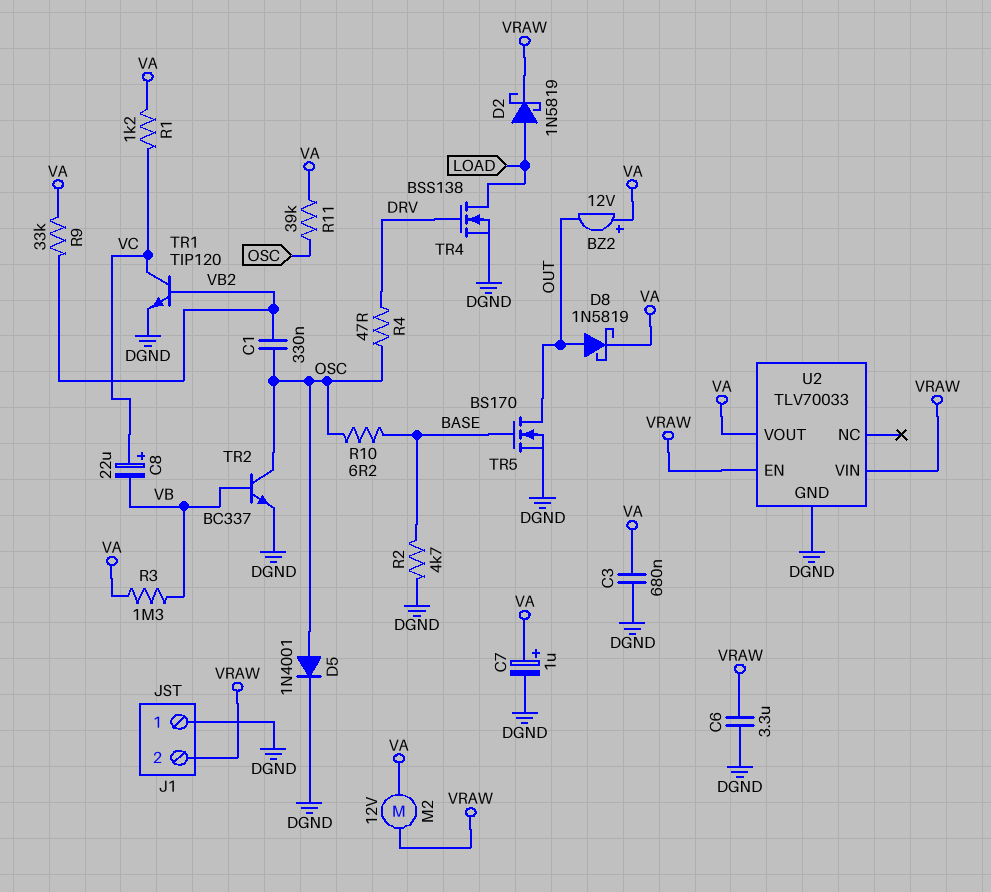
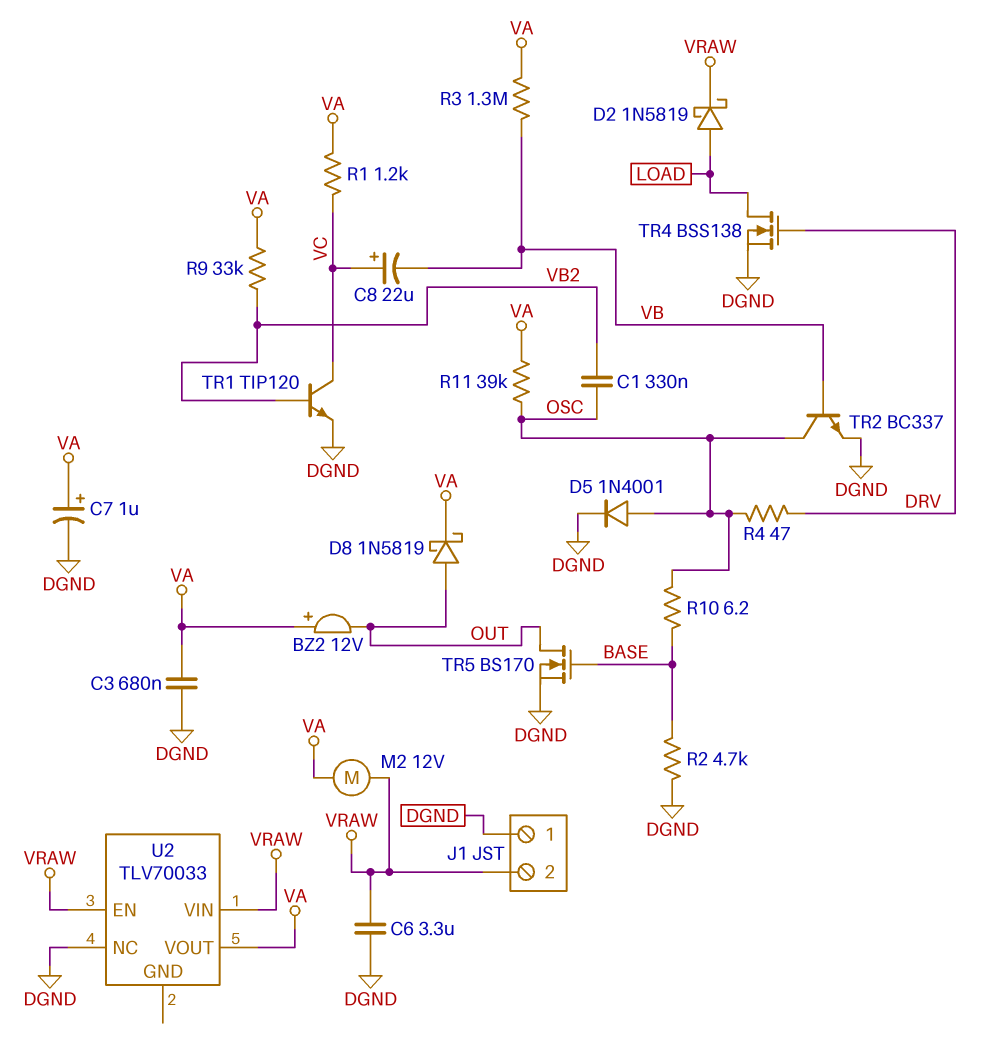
U2 pin GND: DGND -> none
U2 pin NC: none -> DGND

